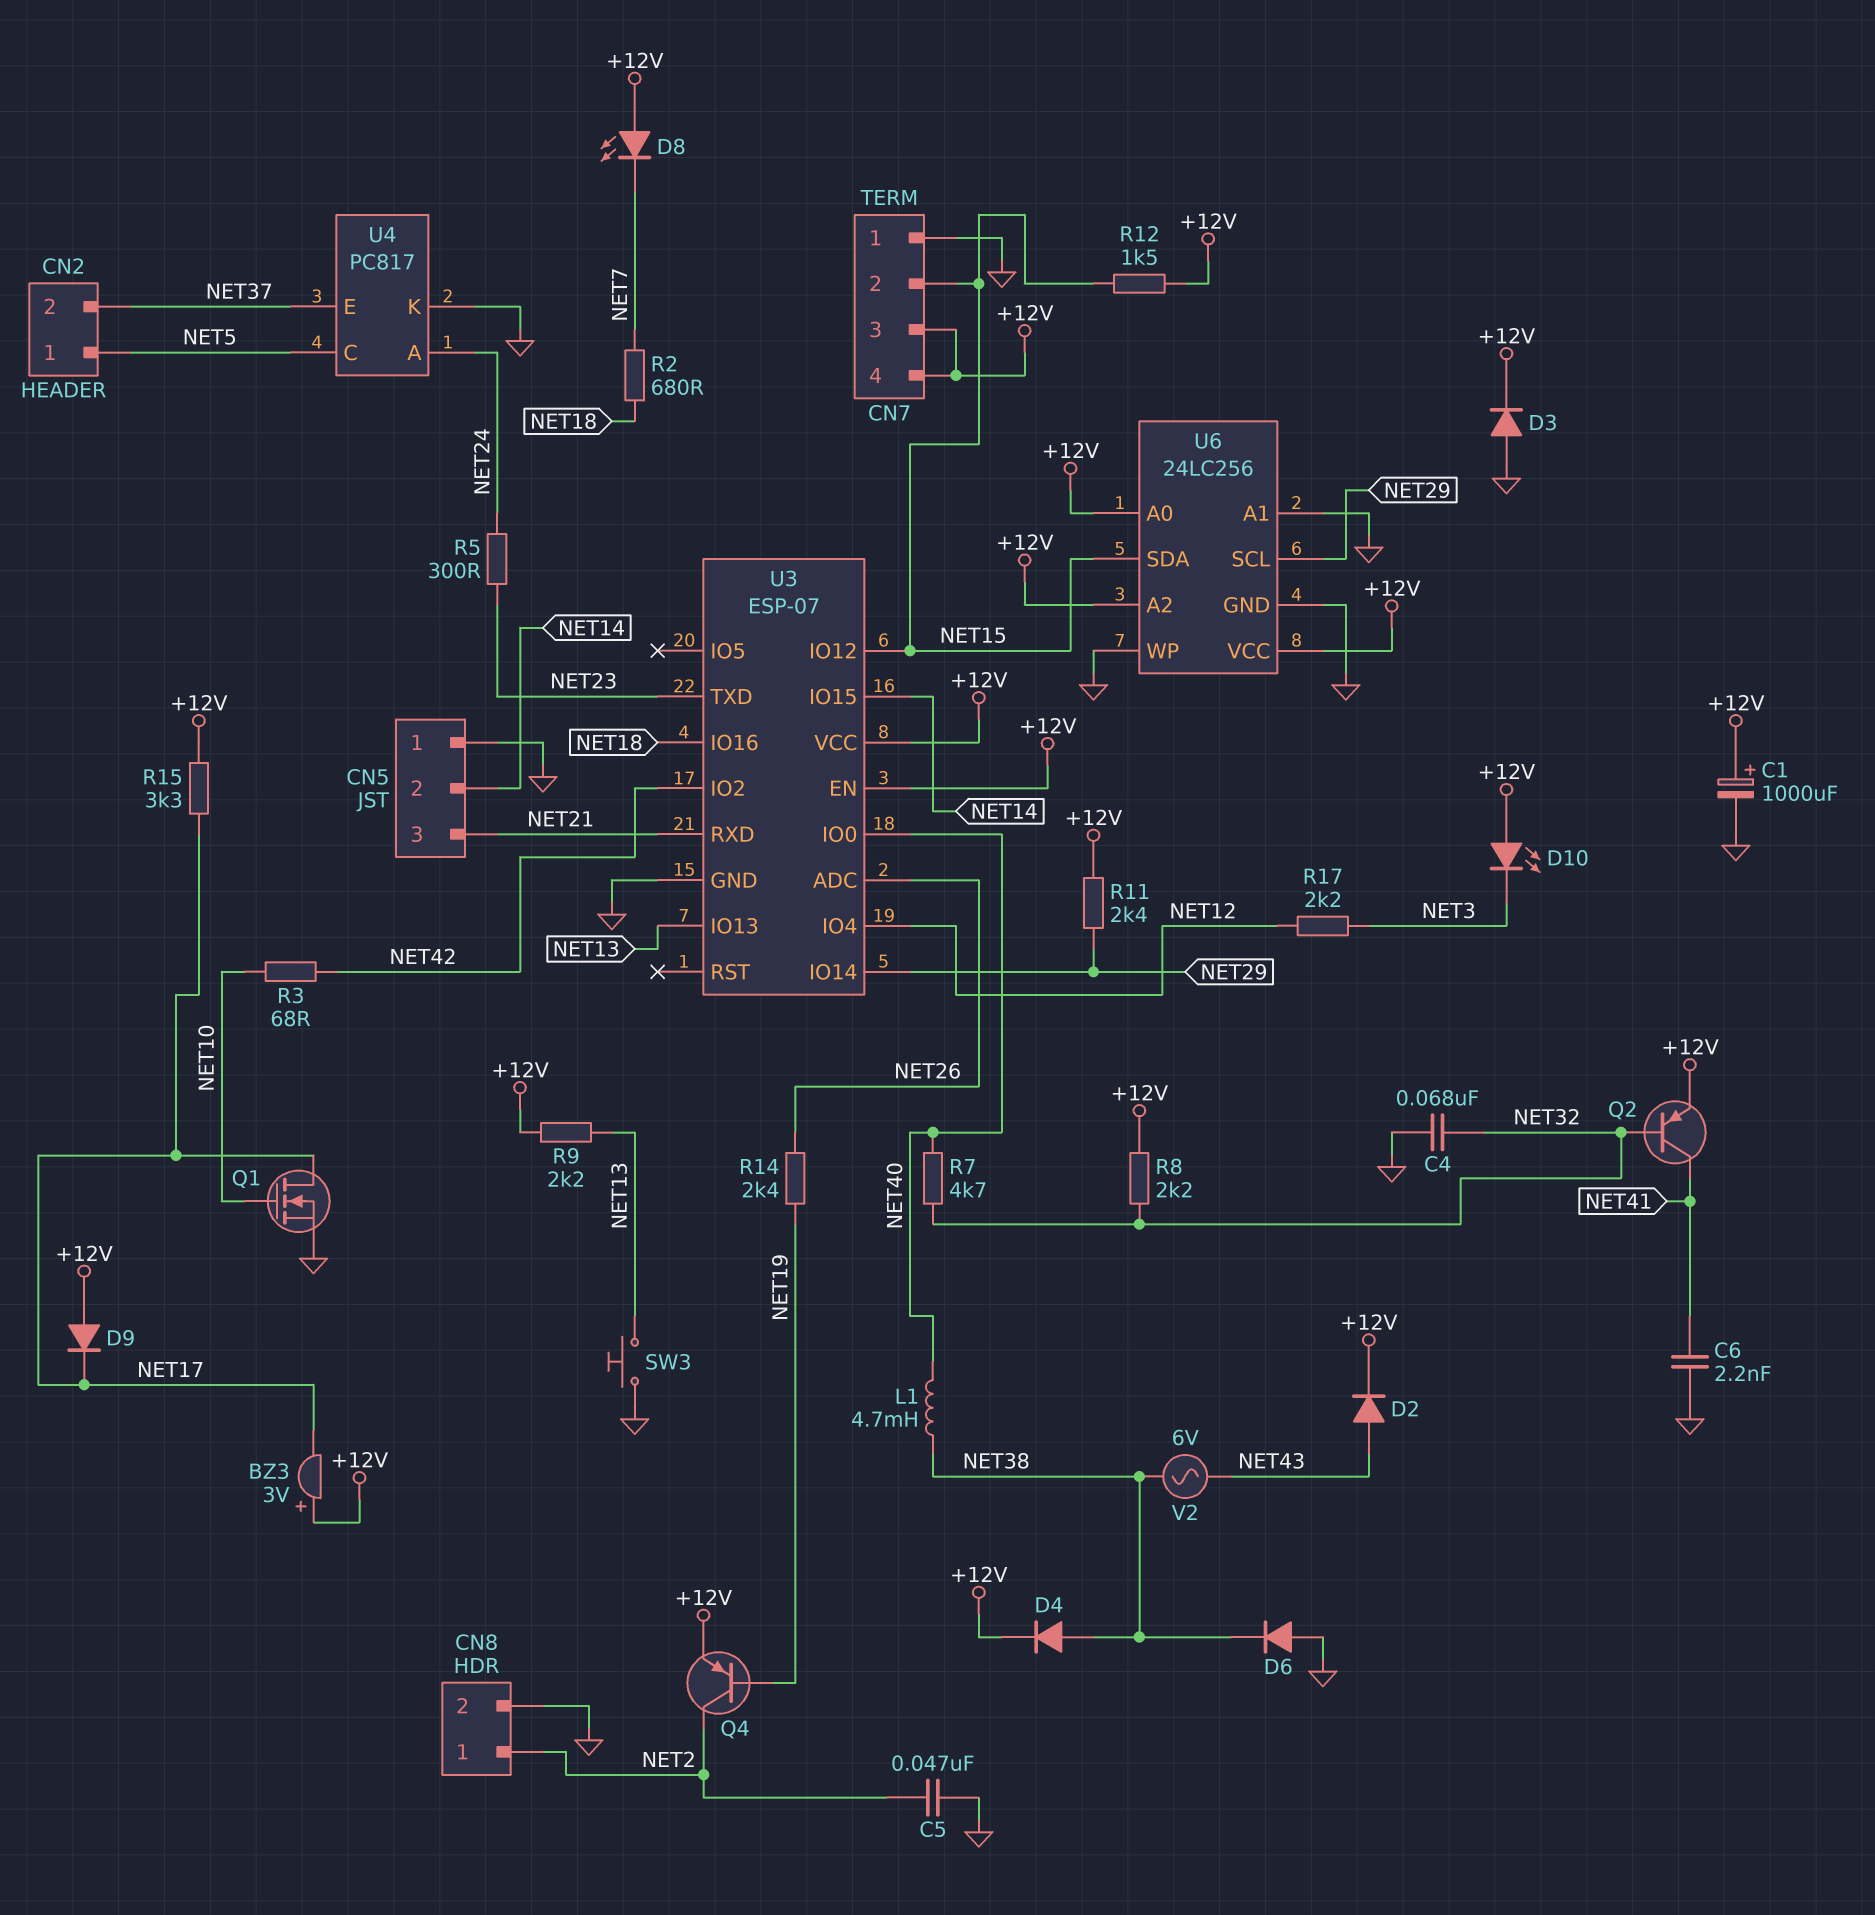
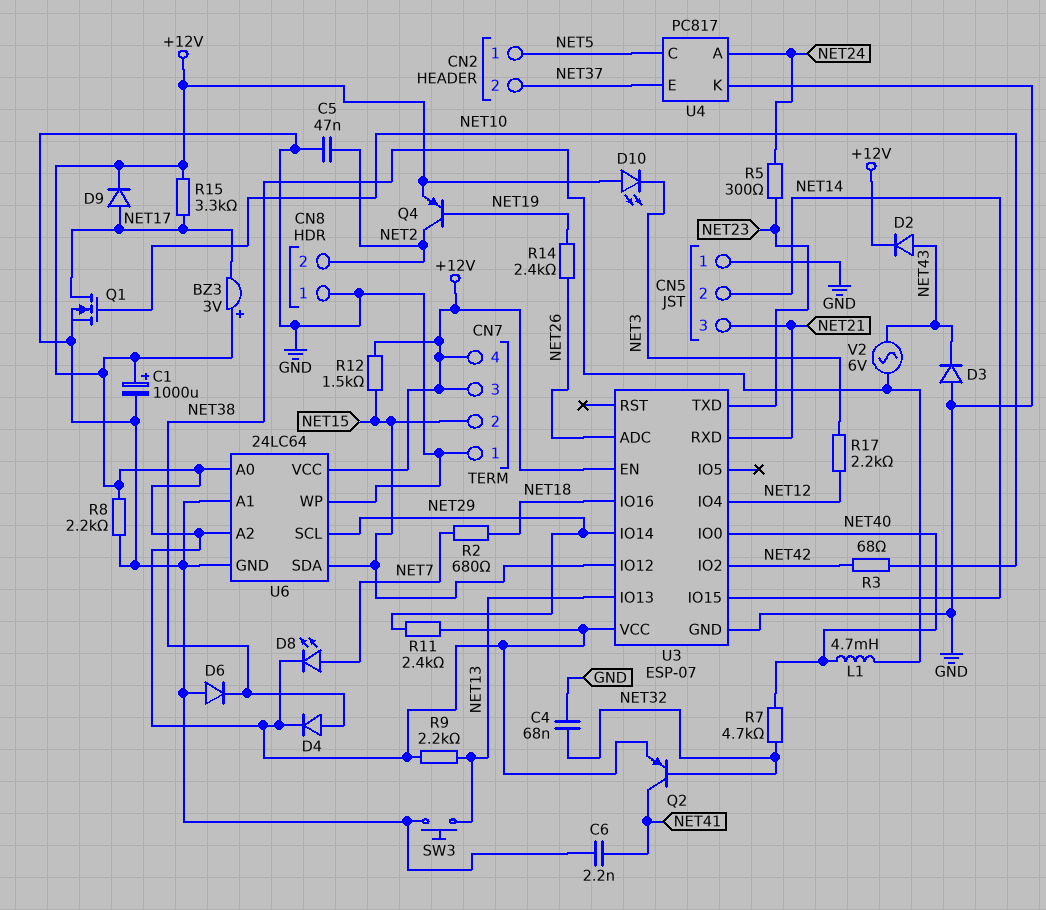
CN8 pin 1: NET2 -> GND
CN8 pin 2: GND -> NET2
D3: diode (A GND, K +12V) -> diode (A GND, K NET43)
D8: LED (A +12V, K NET7) -> LED (A NET7, K +12V)
D9: diode (A +12V, K NET17) -> diode (A NET17, K +12V)
R8: 2.2k (+12V, NET32) -> 2.2k (+12V, GND)
U6: 24LC256 -> 24LC64

